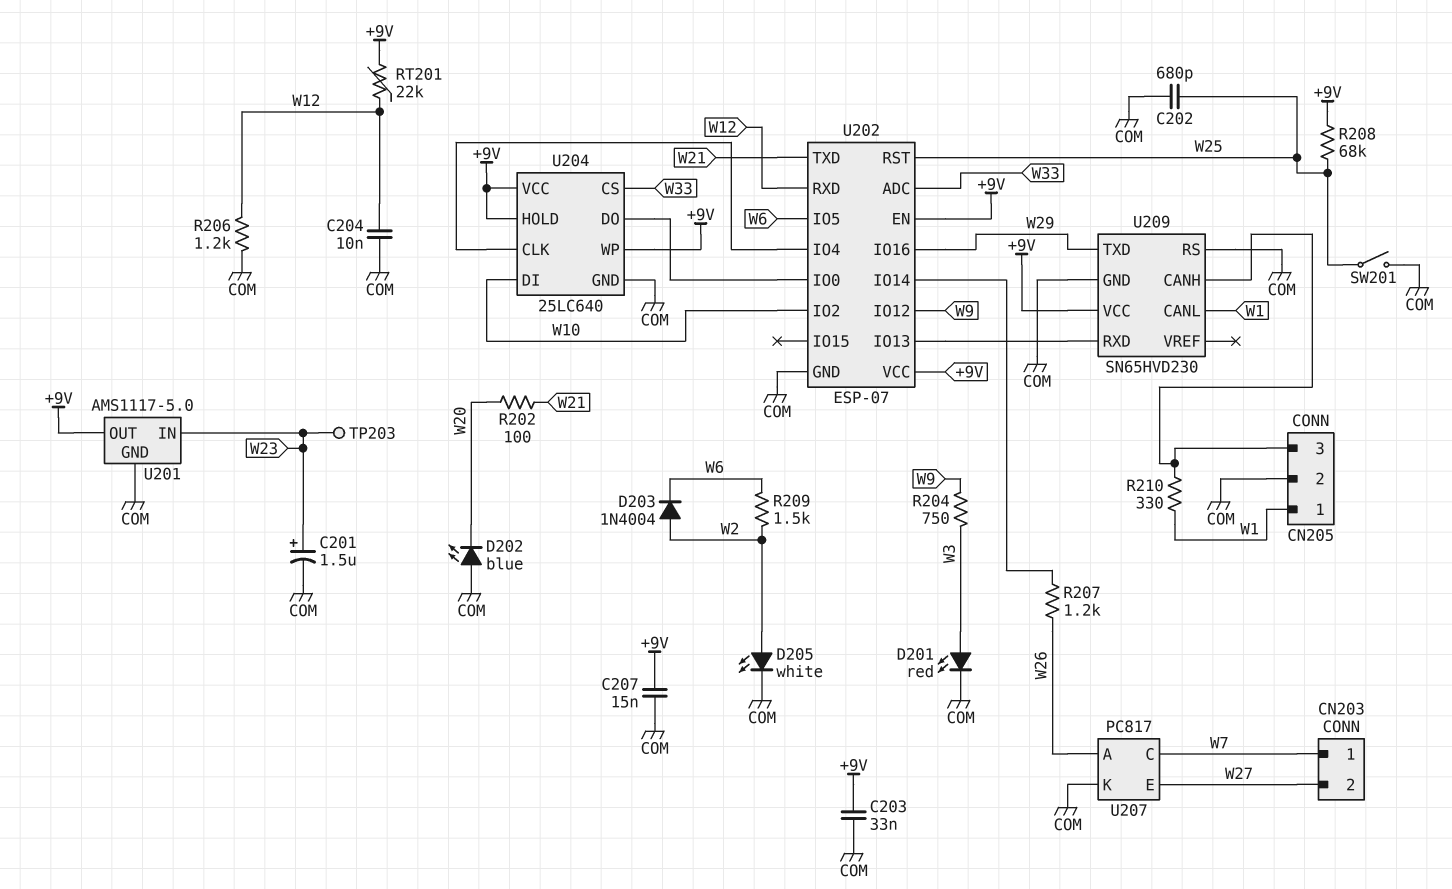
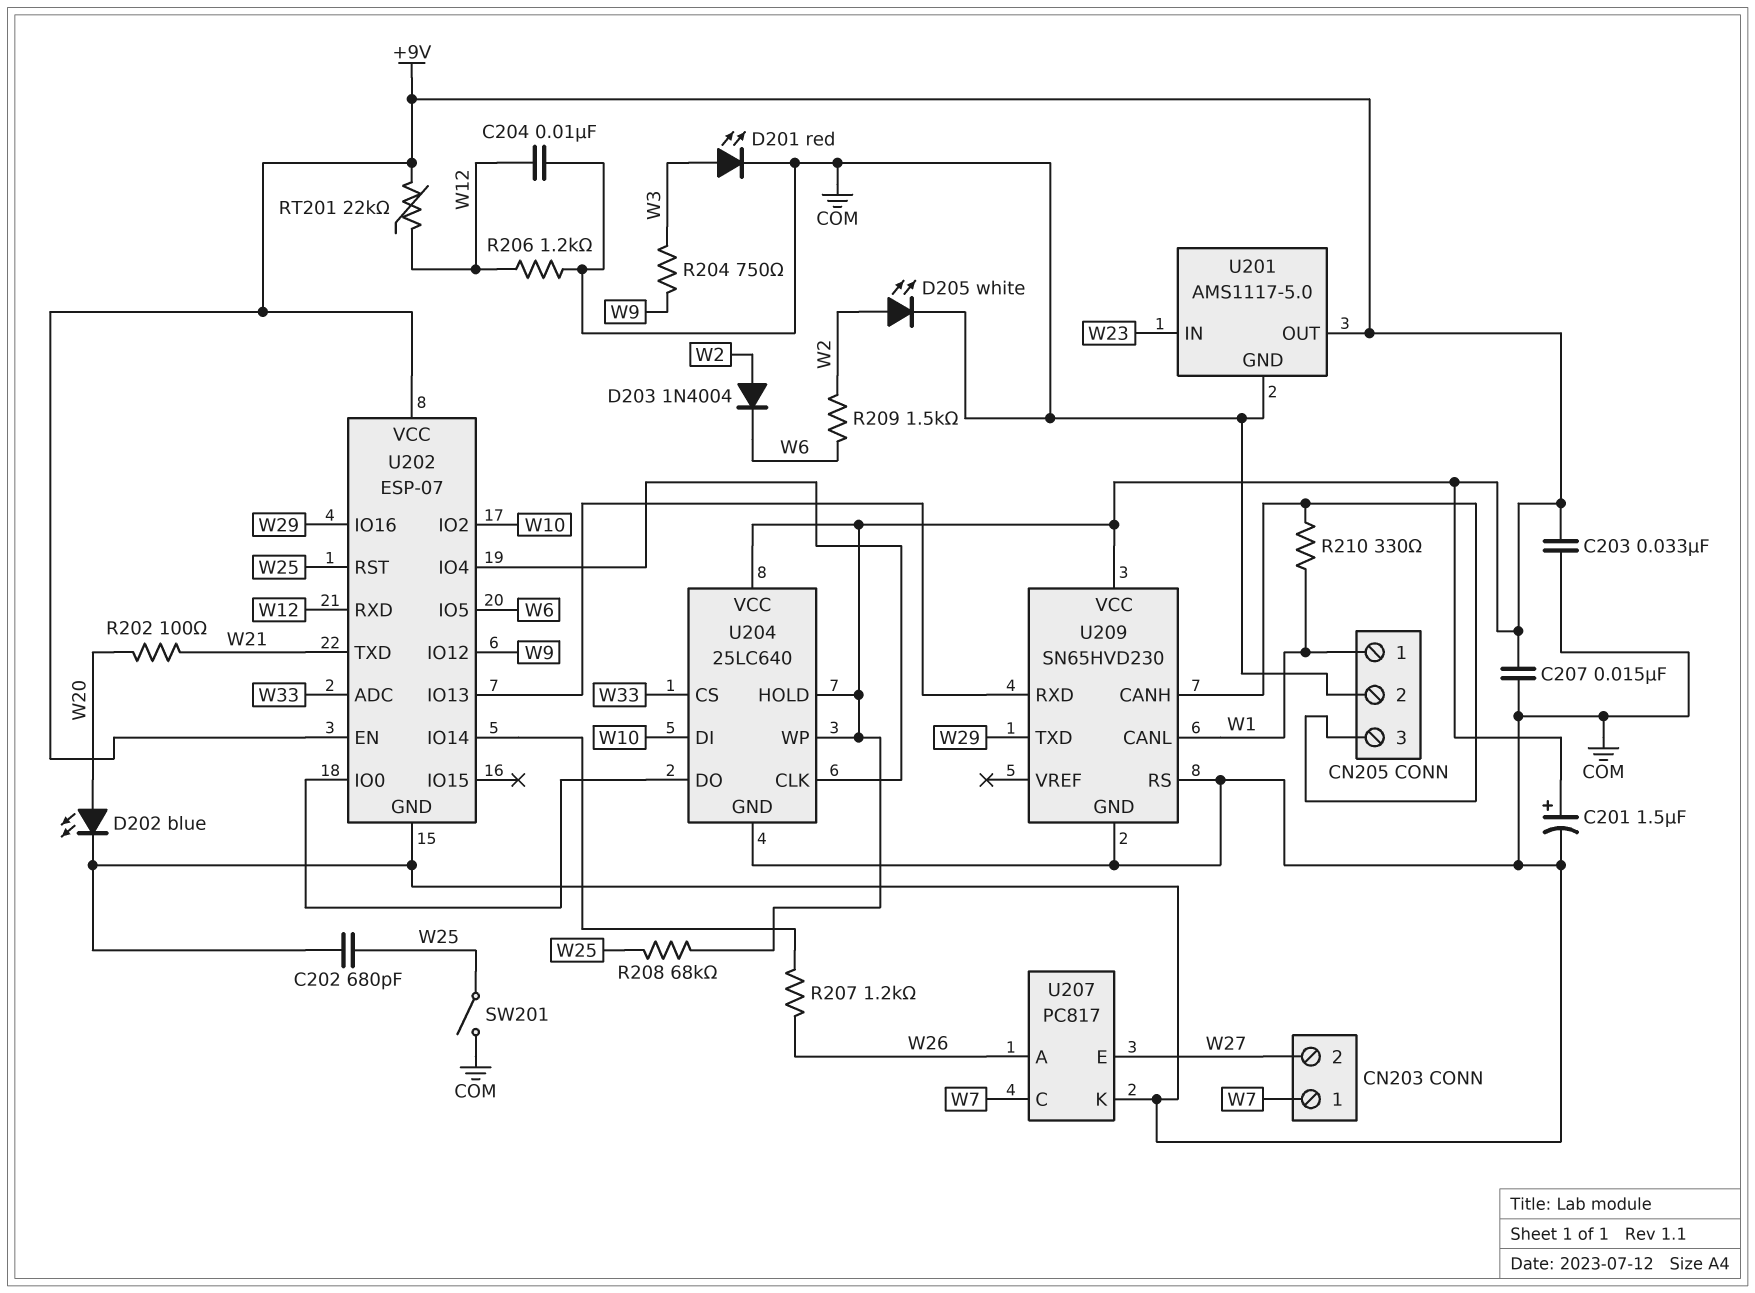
C201: 1.5uF (plus W23, minus COM) -> 1.5uF (plus +9V, minus COM)
D202: LED blue (A COM, K W20) -> LED blue (A W20, K COM)
TP203: test point (W23) -> none

